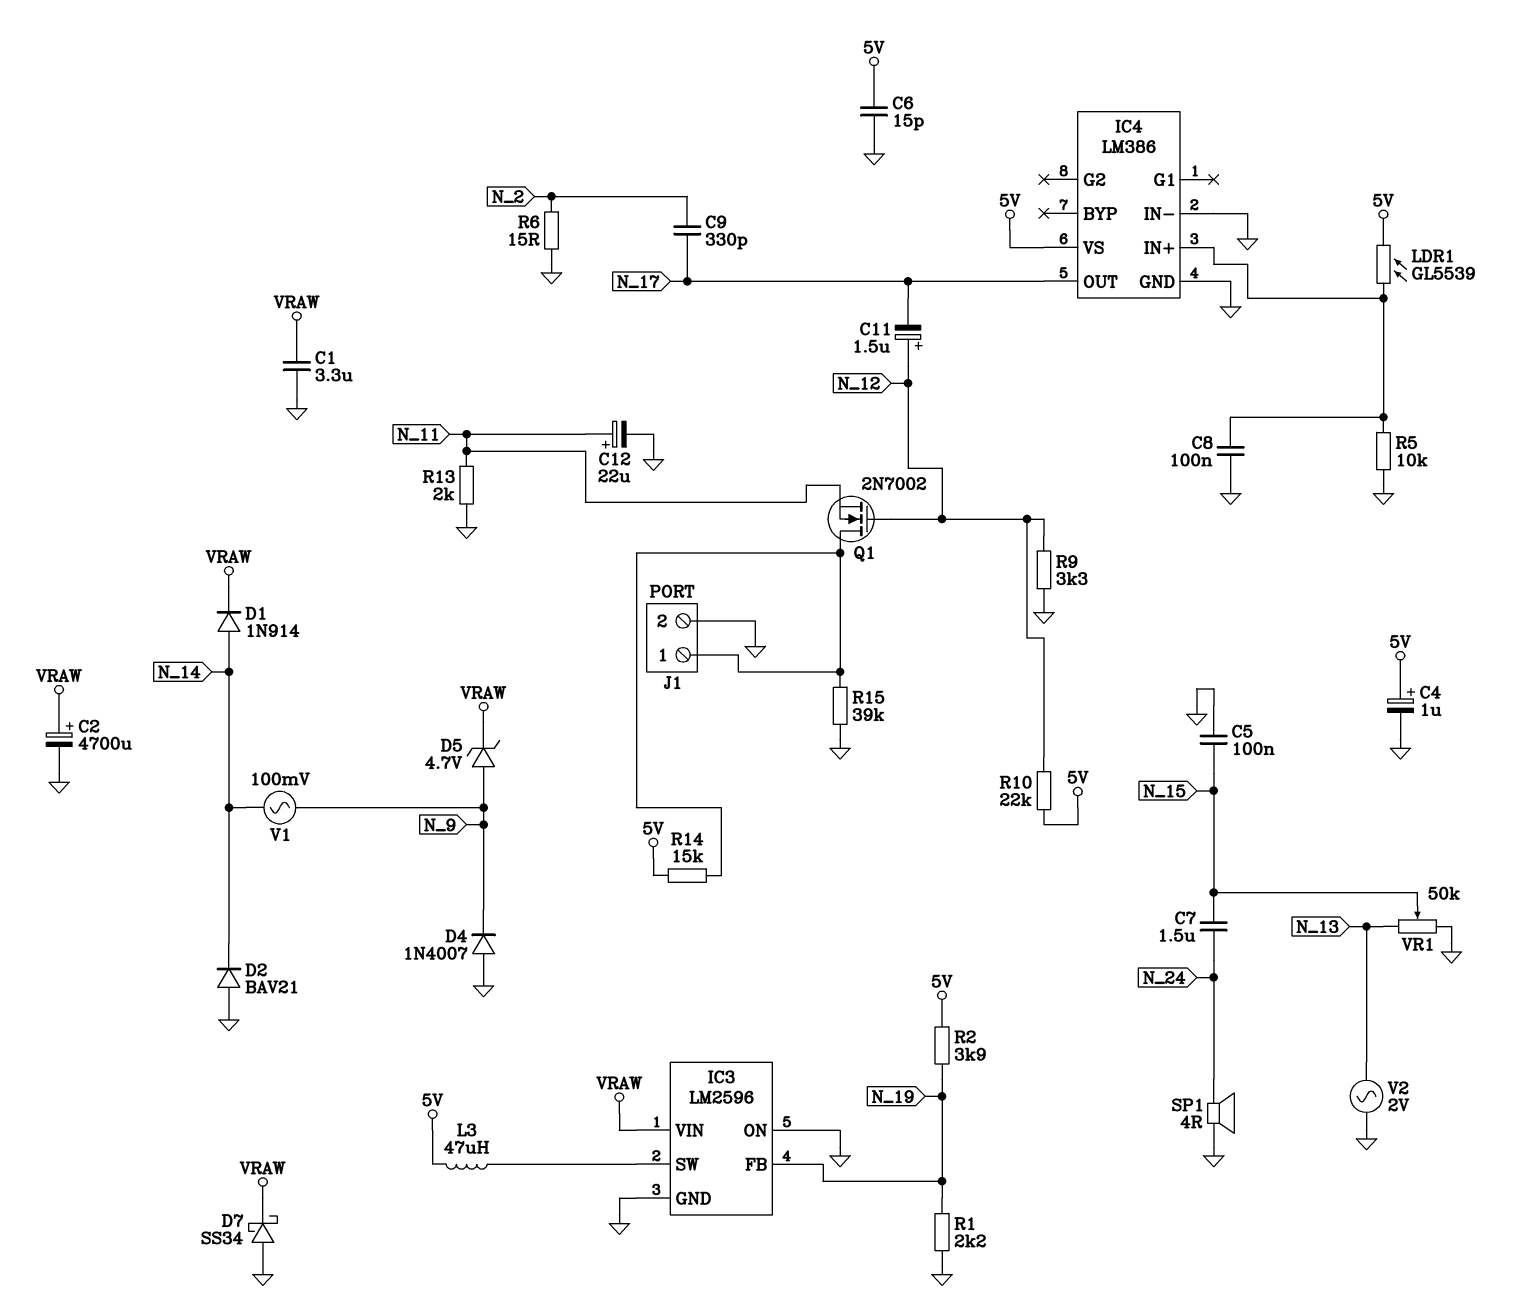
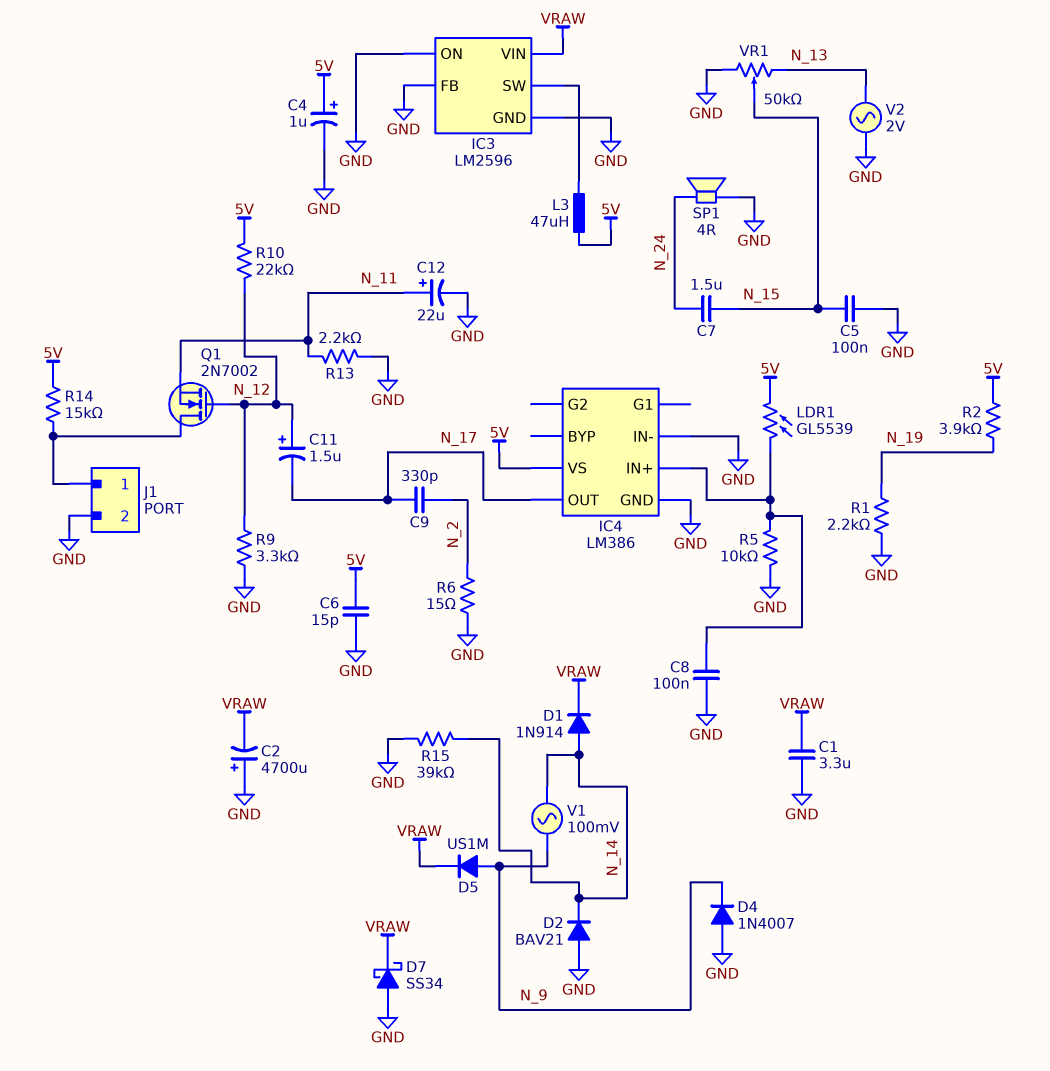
C2: 4700uF (plus VRAW, minus GND) -> 4700uF (plus GND, minus VRAW)
D5: zener 4.7V (A N_9, K VRAW) -> diode US1M (A N_9, K VRAW)
IC3 pin FB: N_19 -> GND
R13: 2k (GND, N_11) -> 2.2k (GND, N_11)
R15: 39k (GND, J1/1) -> 39k (GND, N_14)

